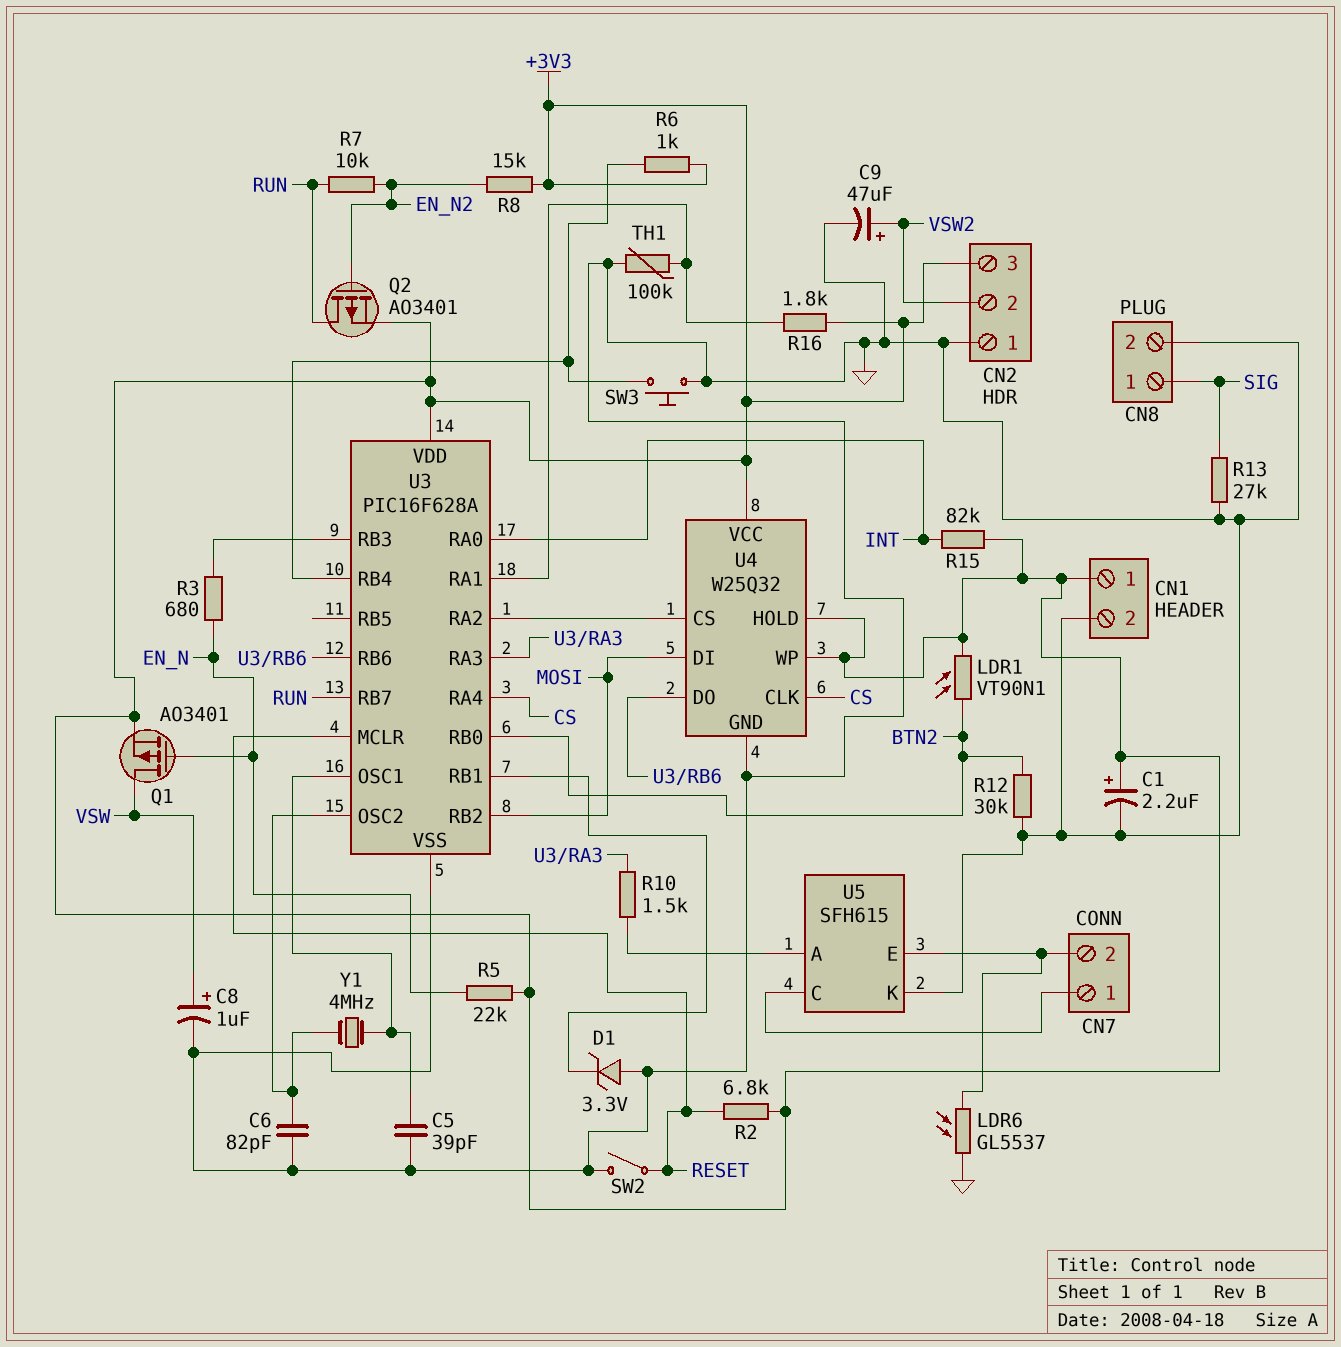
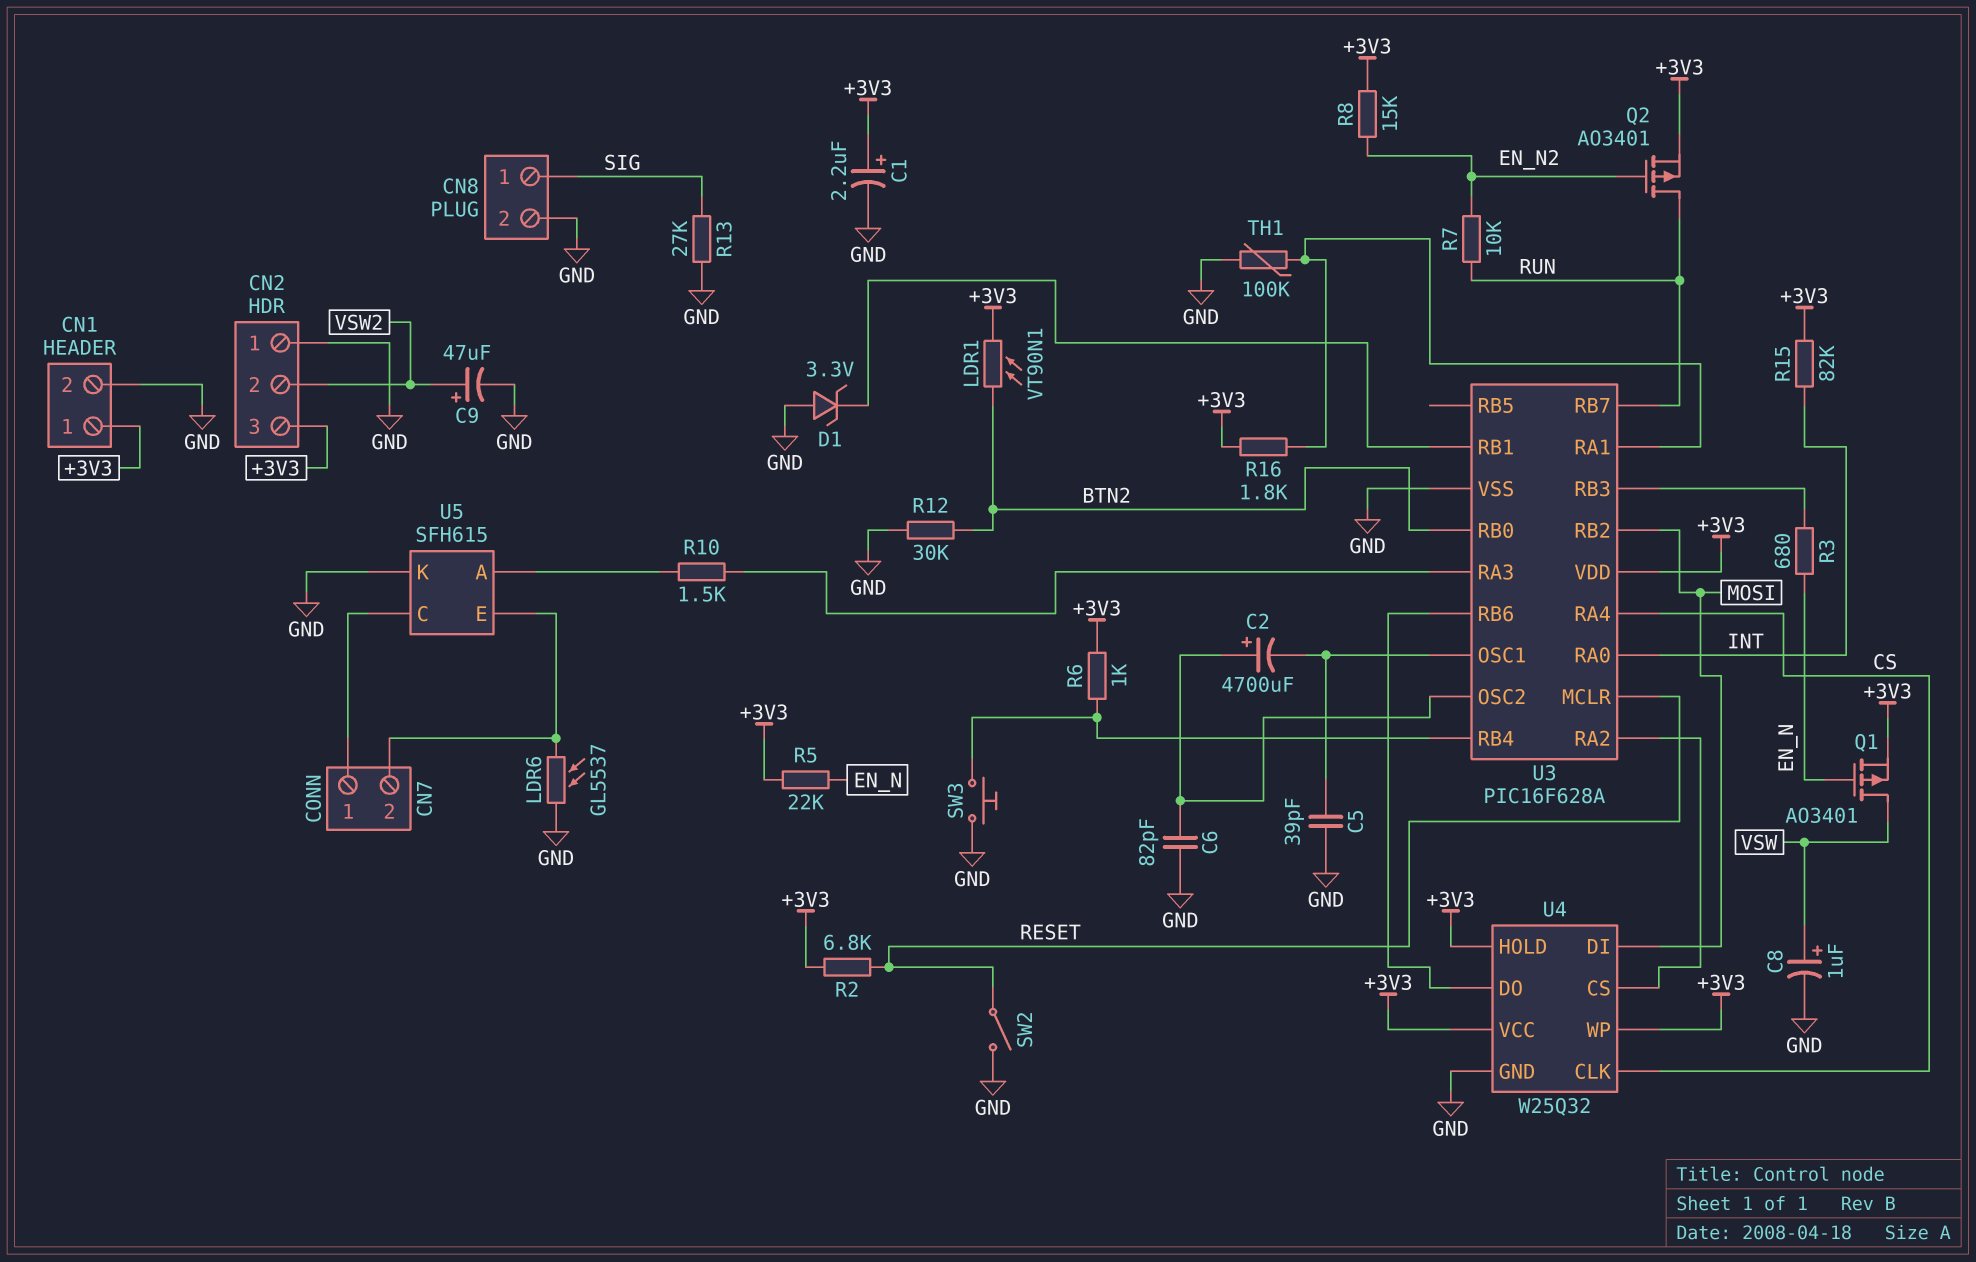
C2: none -> 4700uF (plus U3/OSC2, minus U3/OSC1)
Y1: 4MHz (U3/OSC1, U3/OSC2) -> none

